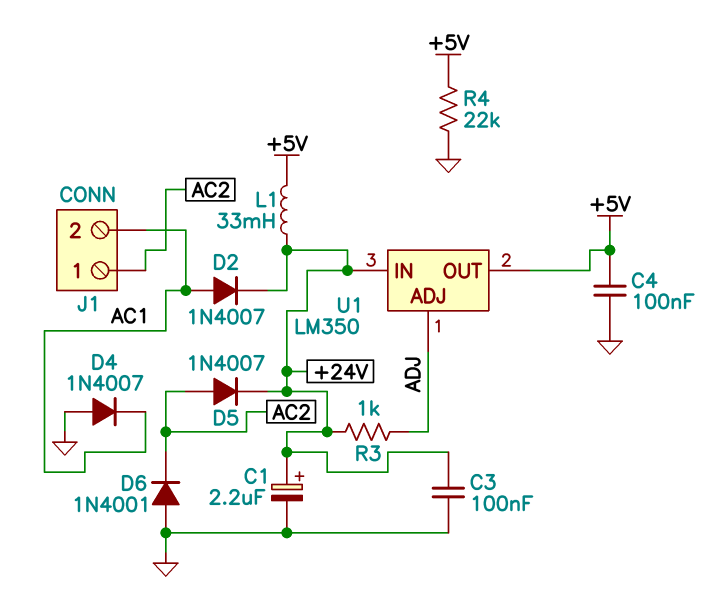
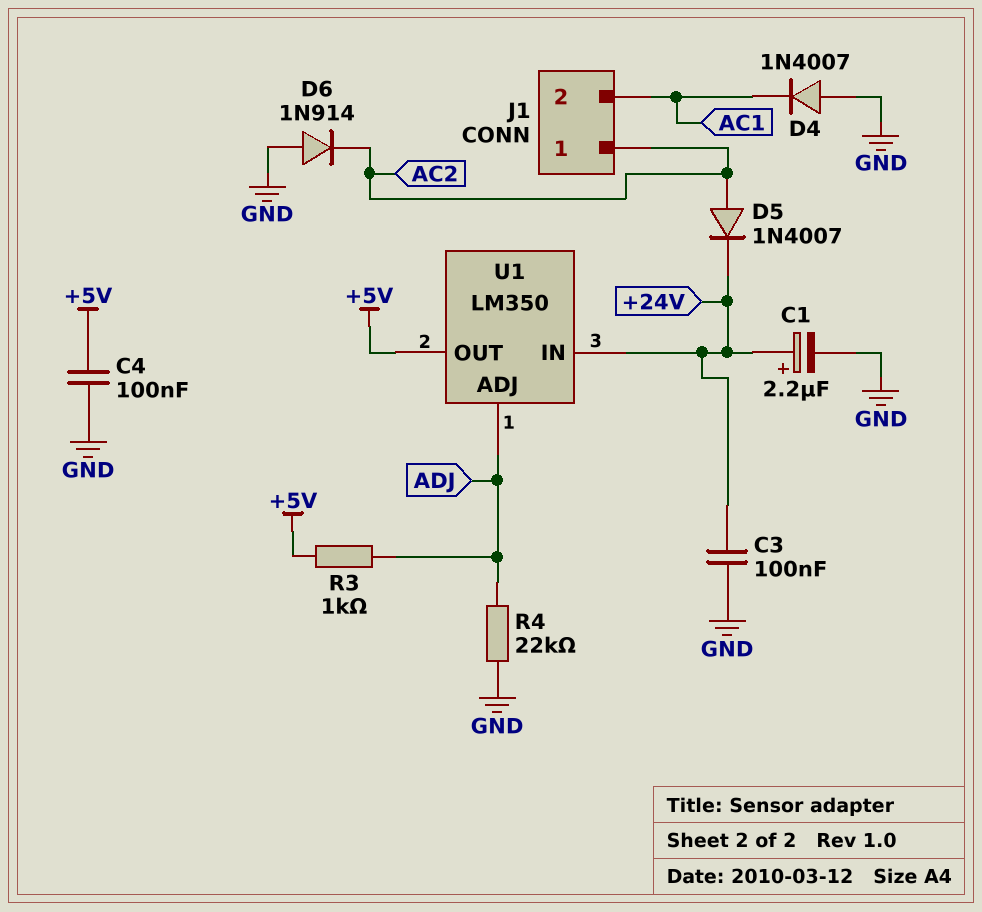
D2: diode 1N4007 (A AC1, K +24V) -> none
D6: diode 1N4001 (A GND, K AC2) -> diode 1N914 (A GND, K AC2)
L1: 33mH (+5V, +24V) -> none
R3: 1k (+24V, ADJ) -> 1k (+5V, ADJ)
R4: 22k (+5V, GND) -> 22k (ADJ, GND)

